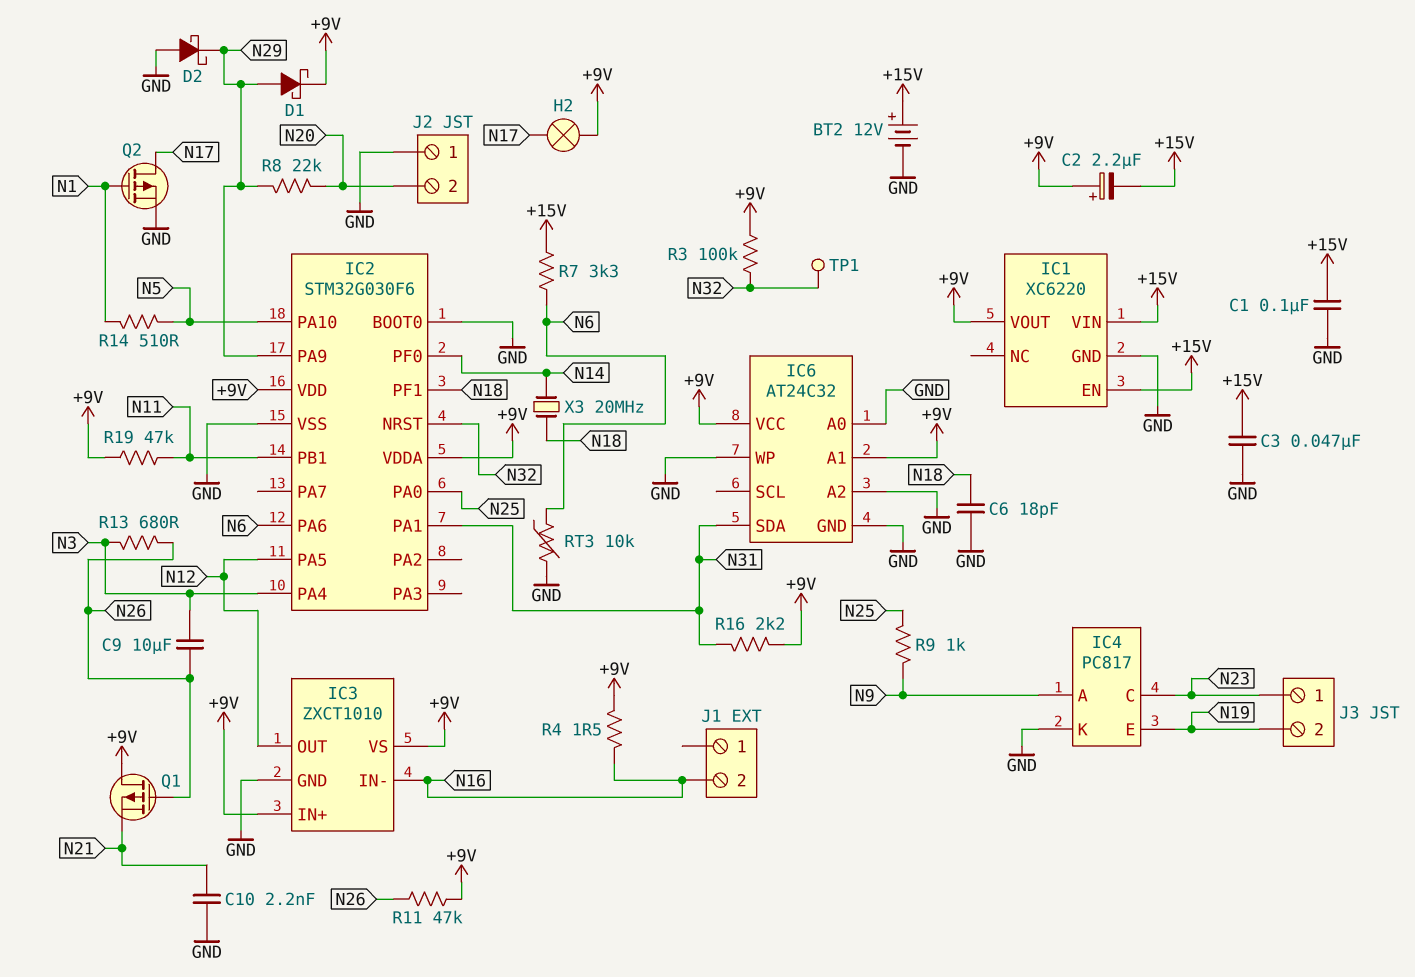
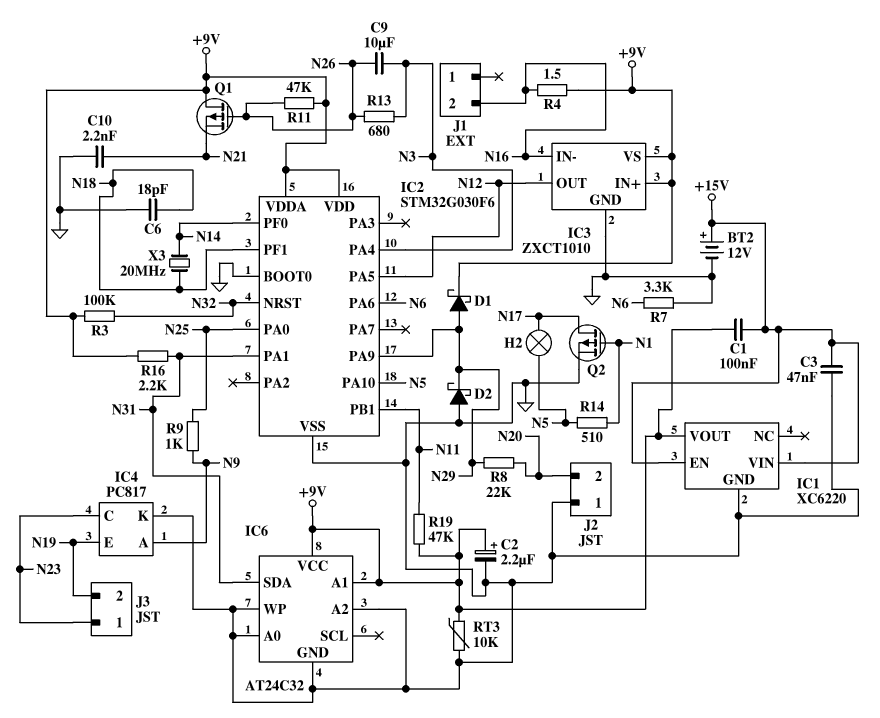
C1: 100nF (+15V, GND) -> 100nF (+9V, +15V)
C2: 2.2uF (plus +9V, minus +15V) -> 2.2uF (plus +9V, minus GND)
H2: lamp (+9V, N17) -> lamp (N5, N17)
R7: 3.3k (+15V, N6) -> 3.3k (GND, N6)
RT3: 10k (GND, N6) -> 10k (+9V, GND)
TP1: test point (N32) -> none

